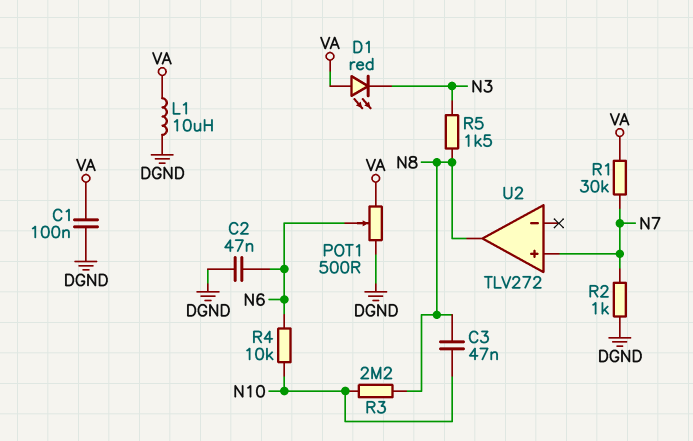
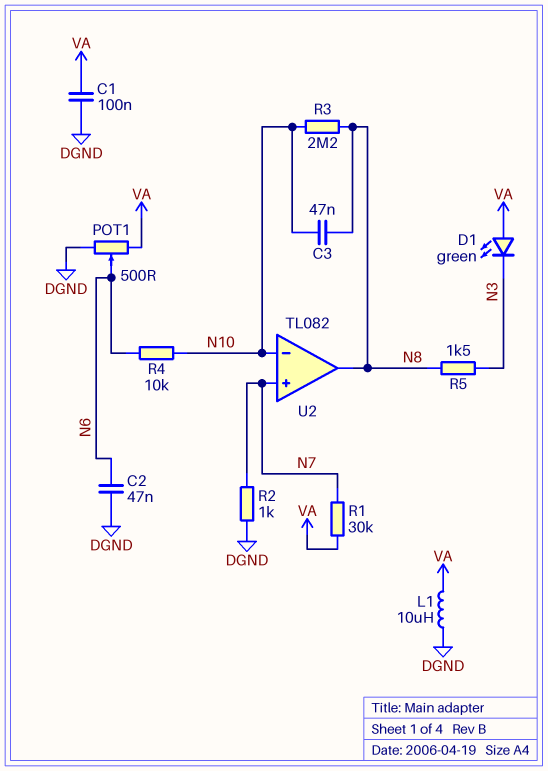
D1: LED red (A VA, K N3) -> LED green (A VA, K N3)
U2: TLV272 -> TL082
U2 pin in-: none -> N10

